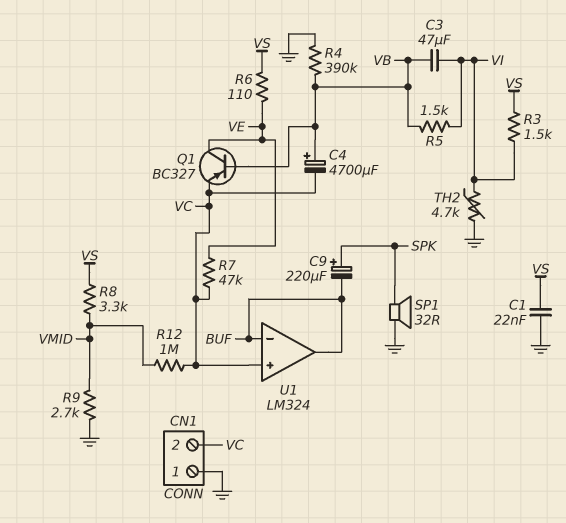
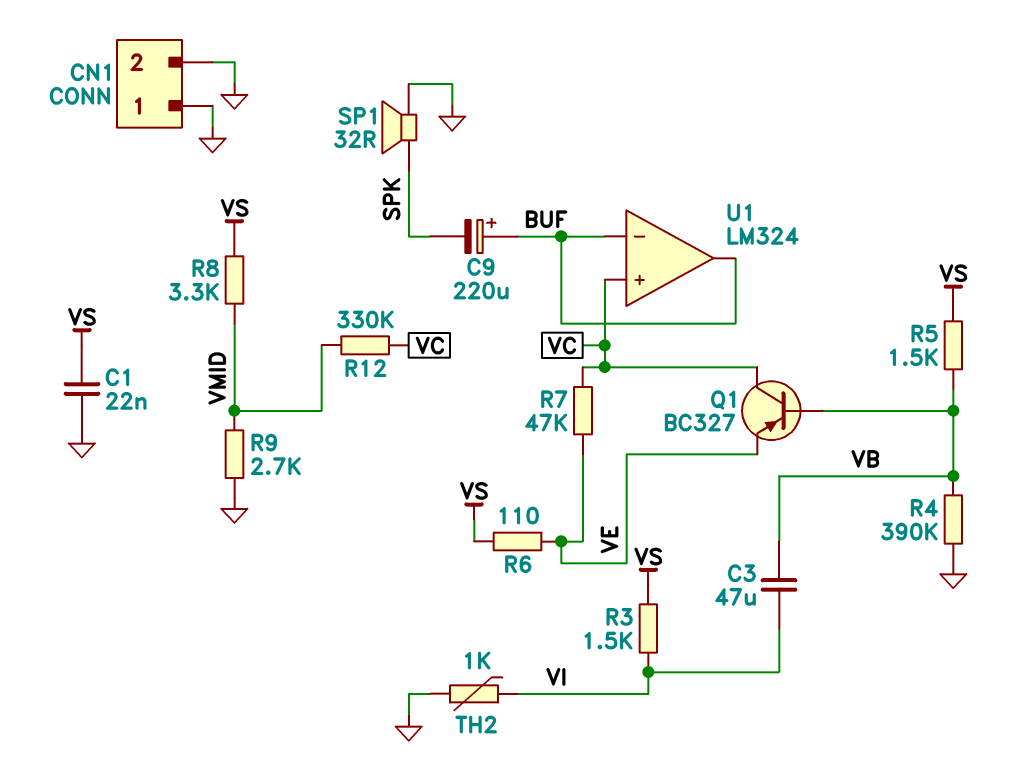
C4: 4700uF (plus VB, minus VC) -> none
C9: 220uF (plus SPK, minus BUF) -> 220uF (plus BUF, minus SPK)
CN1 pin 2: VC -> GND
Q1: PNP BC327 (B VB, C VE, E VC) -> PNP BC327 (B VB, C VC, E VE)
R5: 1.5k (VB, VI) -> 1.5k (VB, VS)
R12: 1M (VC, VMID) -> 330k (VC, VMID)
TH2: 4.7k (GND, VI) -> 1k (GND, VI)

